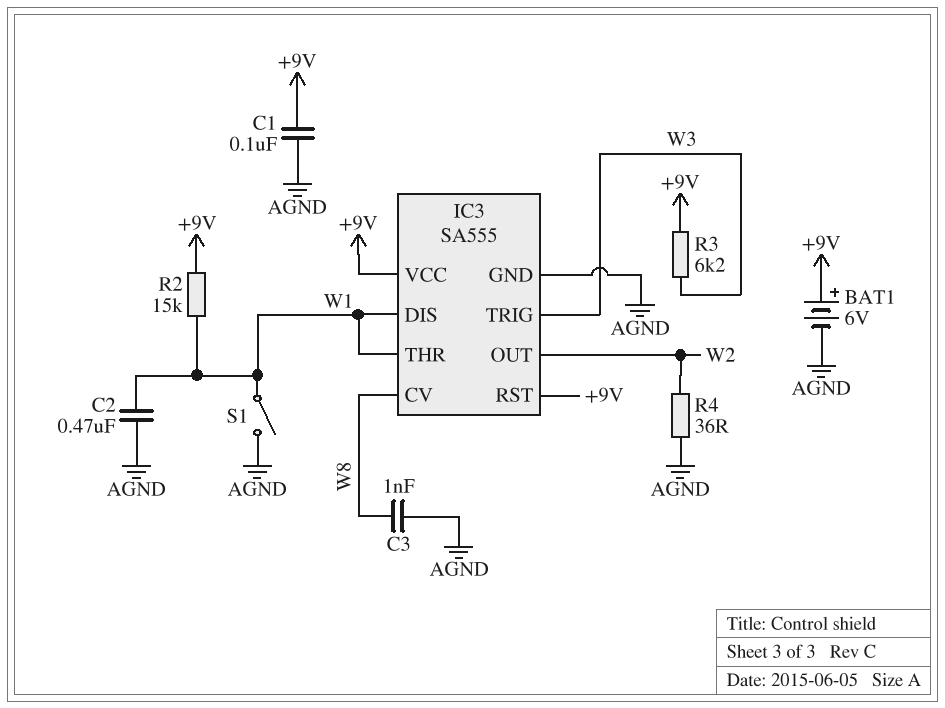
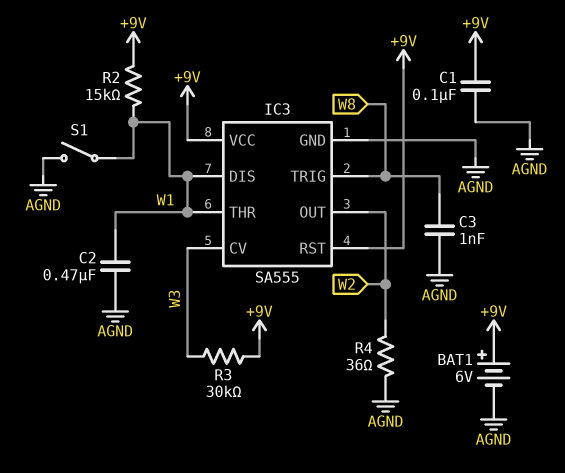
IC3 pin CV: W8 -> W3
IC3 pin TRIG: W3 -> W8
R3: 6.2k (+9V, W3) -> 30k (+9V, W3)

